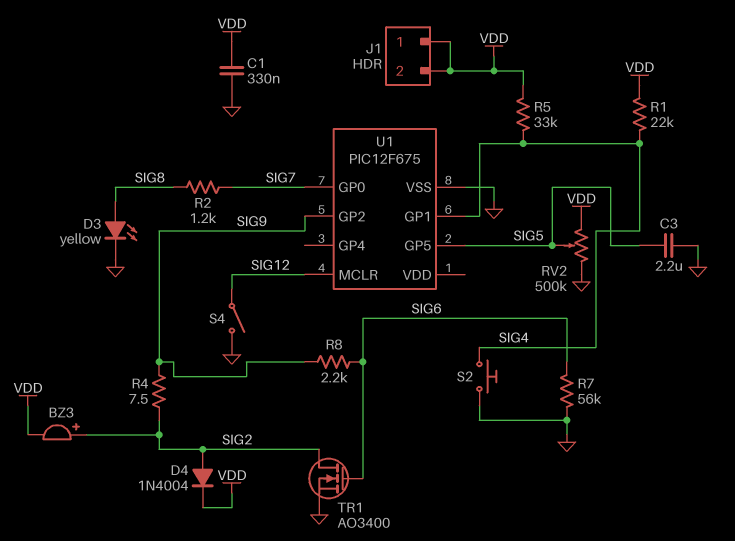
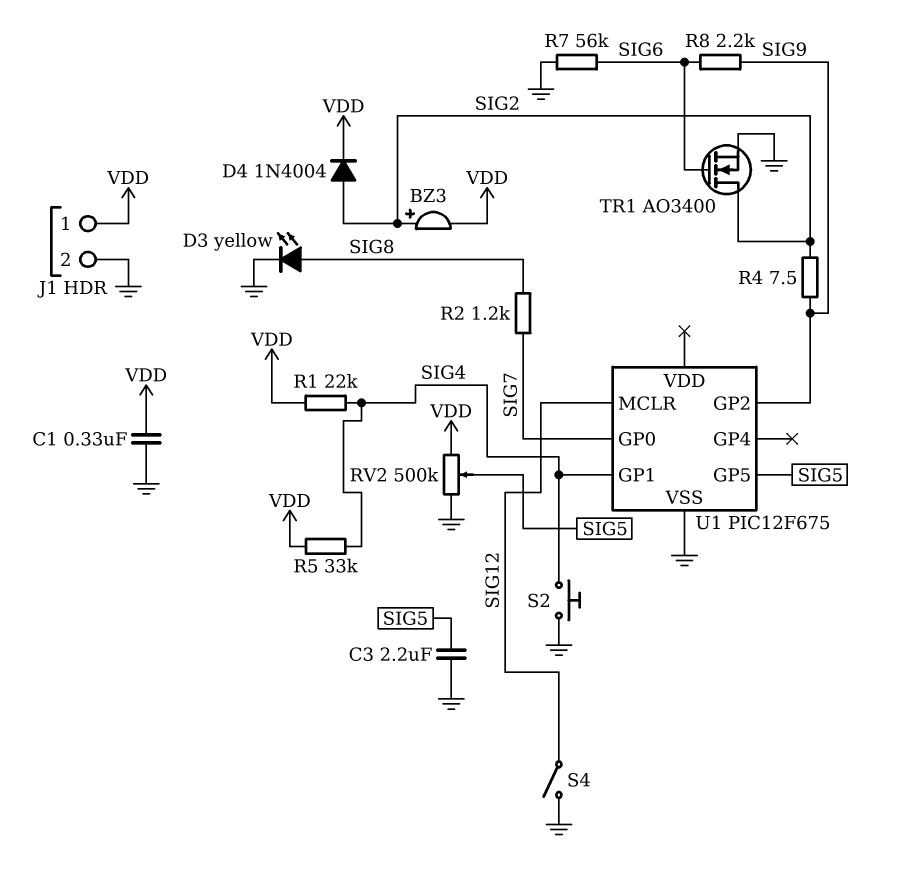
J1 pin 2: VDD -> GND

